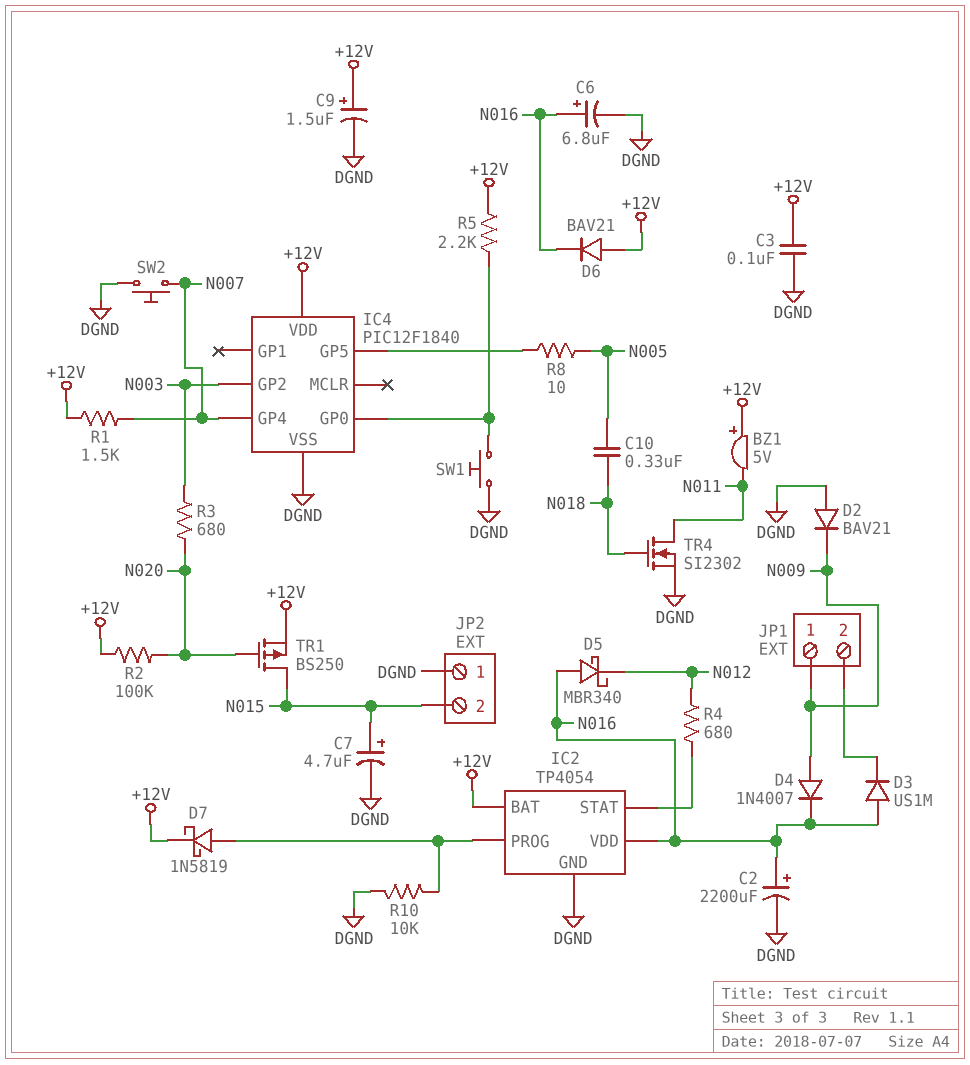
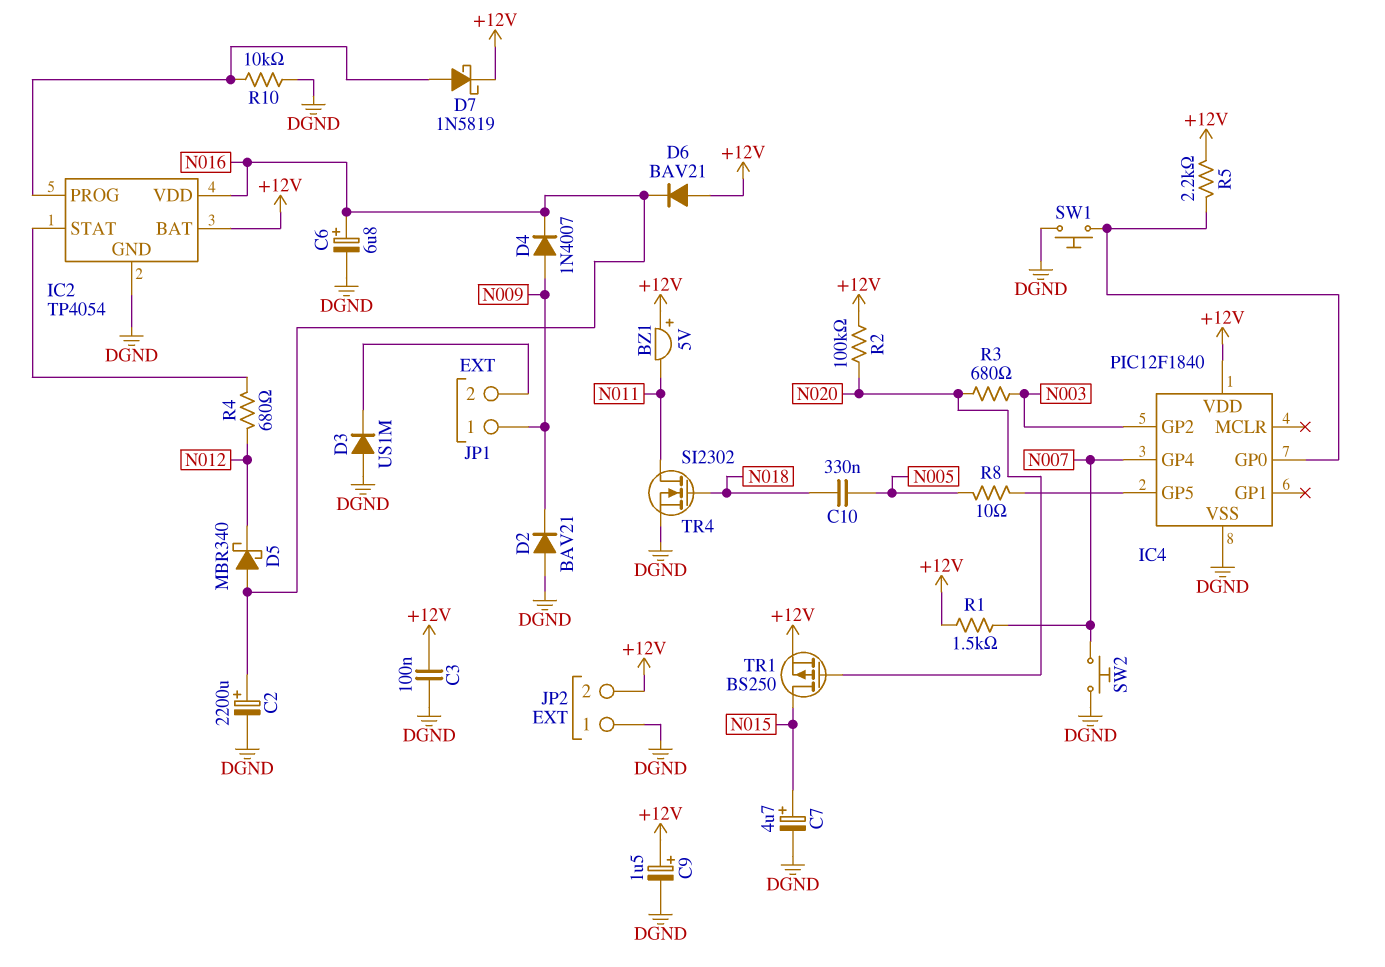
D3: diode US1M (A N016, K JP1/2) -> diode US1M (A DGND, K JP1/2)
JP2 pin 2: N015 -> +12V

